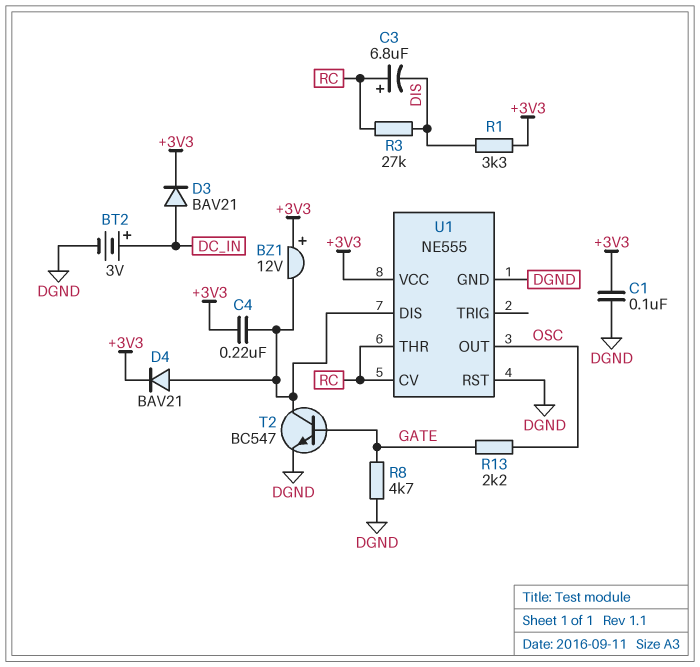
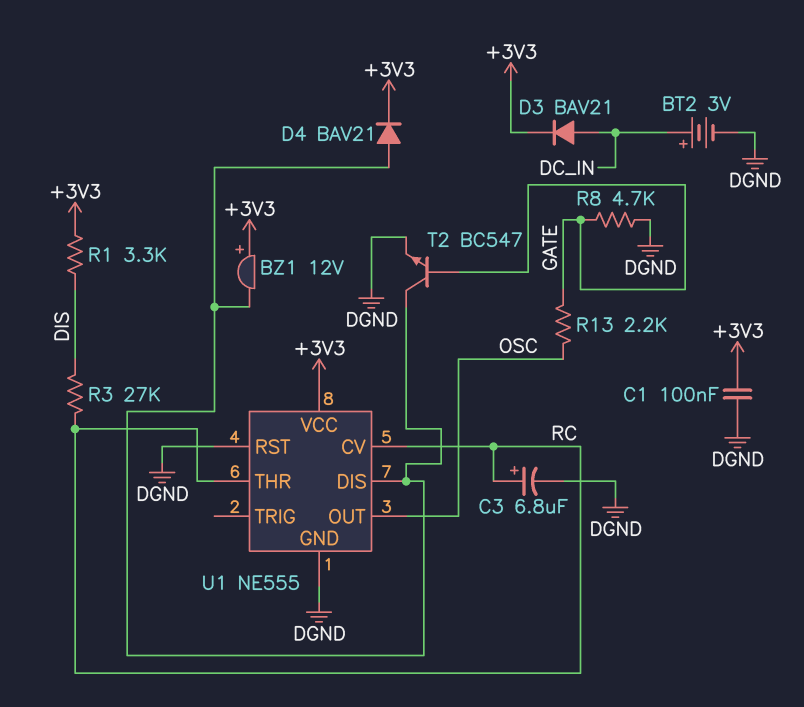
C3: 6.8uF (plus RC, minus DIS) -> 6.8uF (plus RC, minus DGND)
C4: 220nF (+3V3, U1/DIS) -> none

